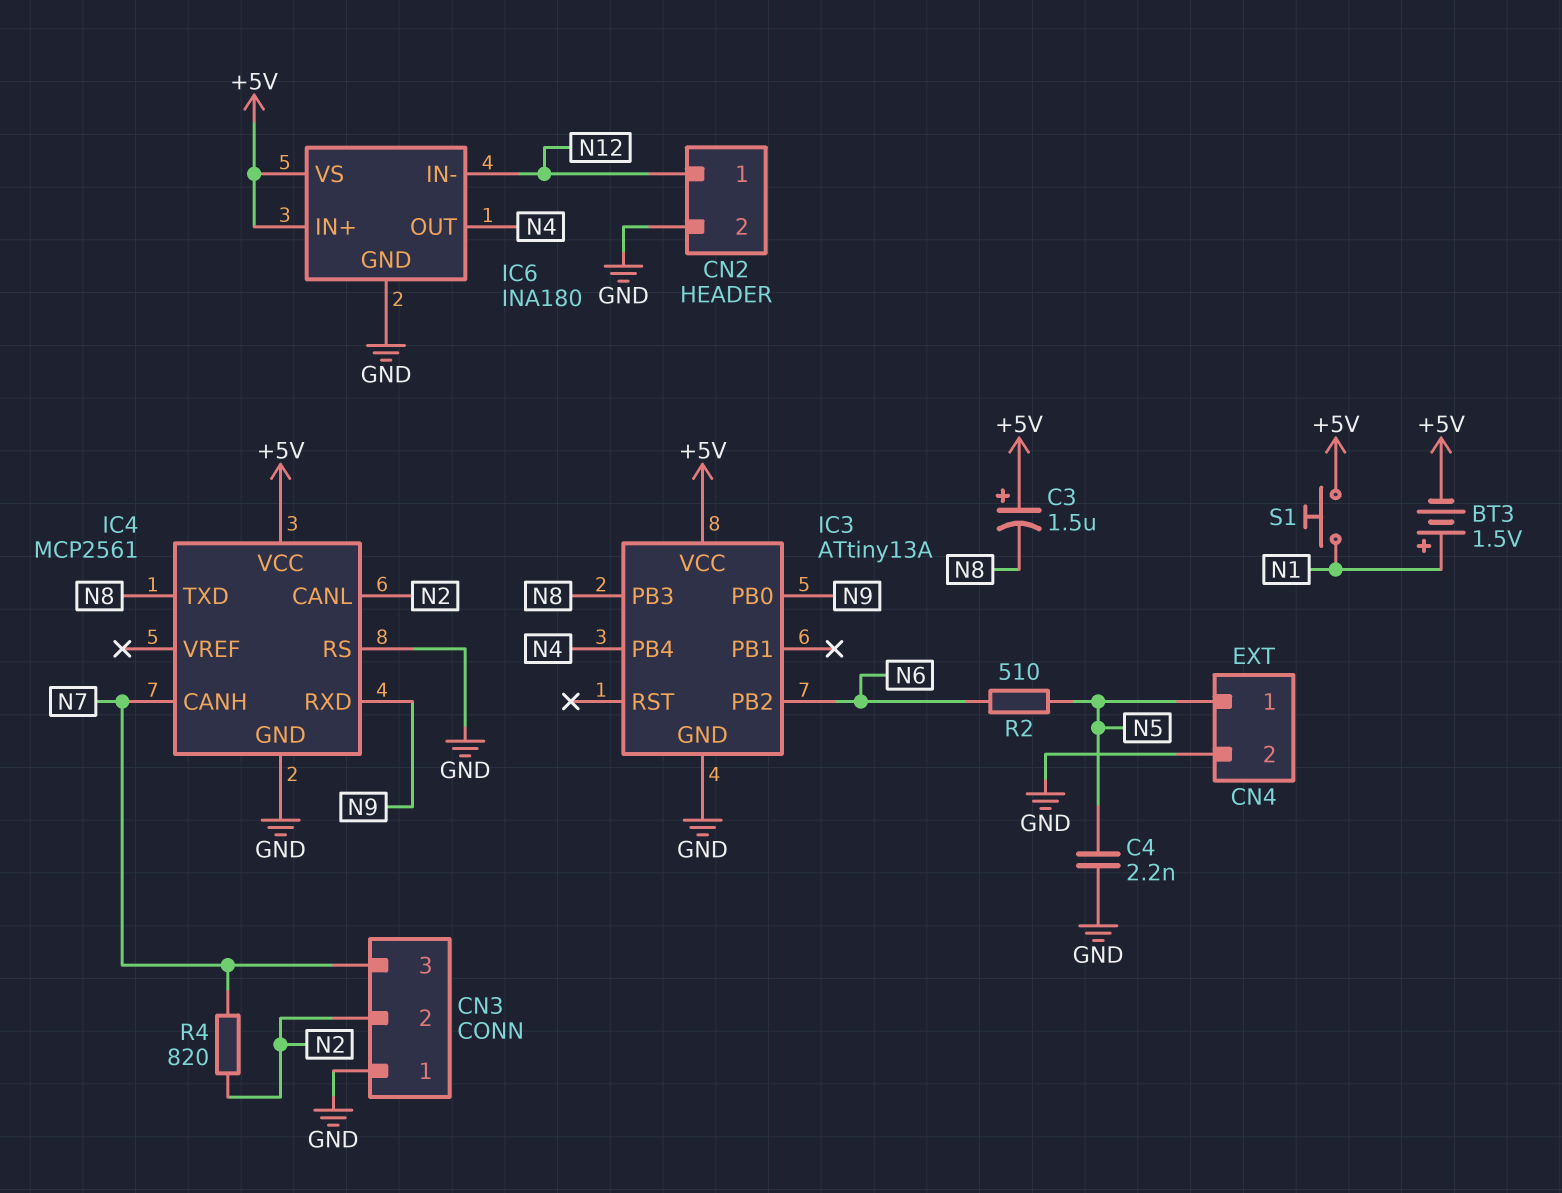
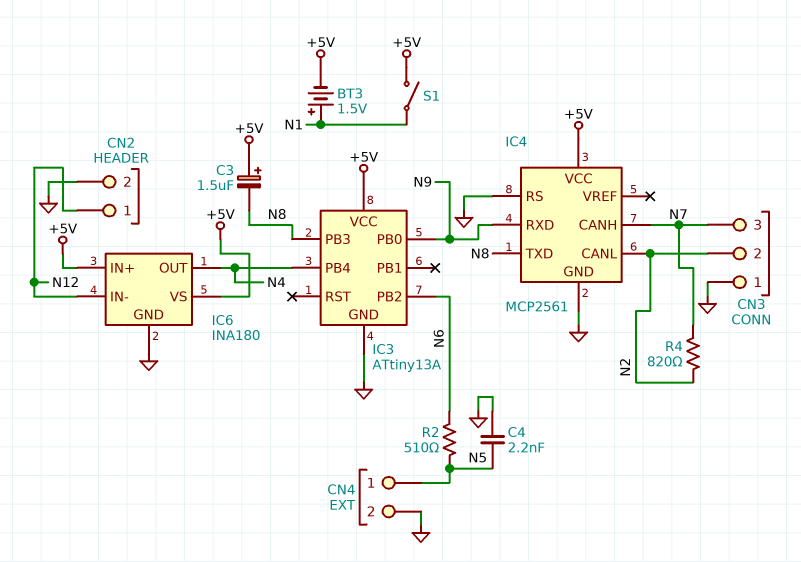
S1: button (+5V, N1) -> switch (+5V, N1)

